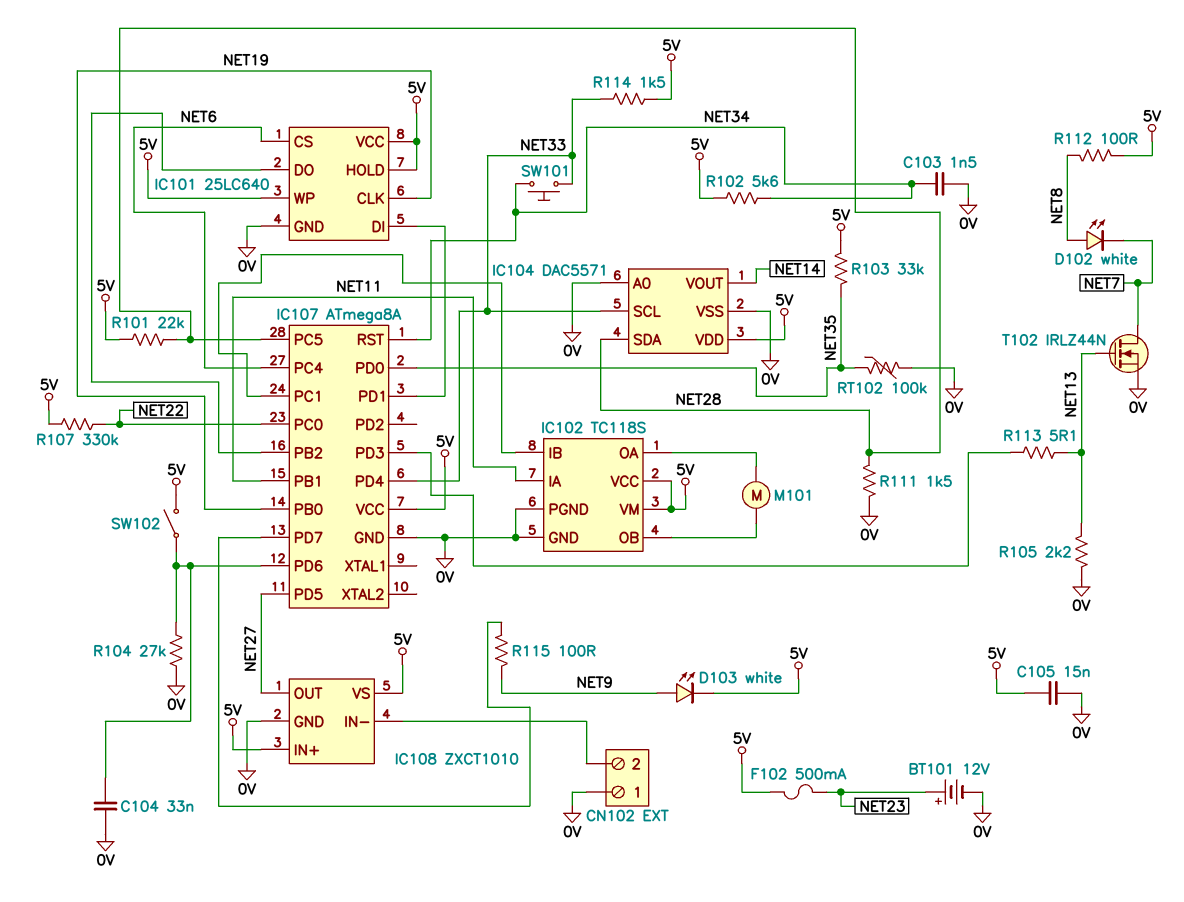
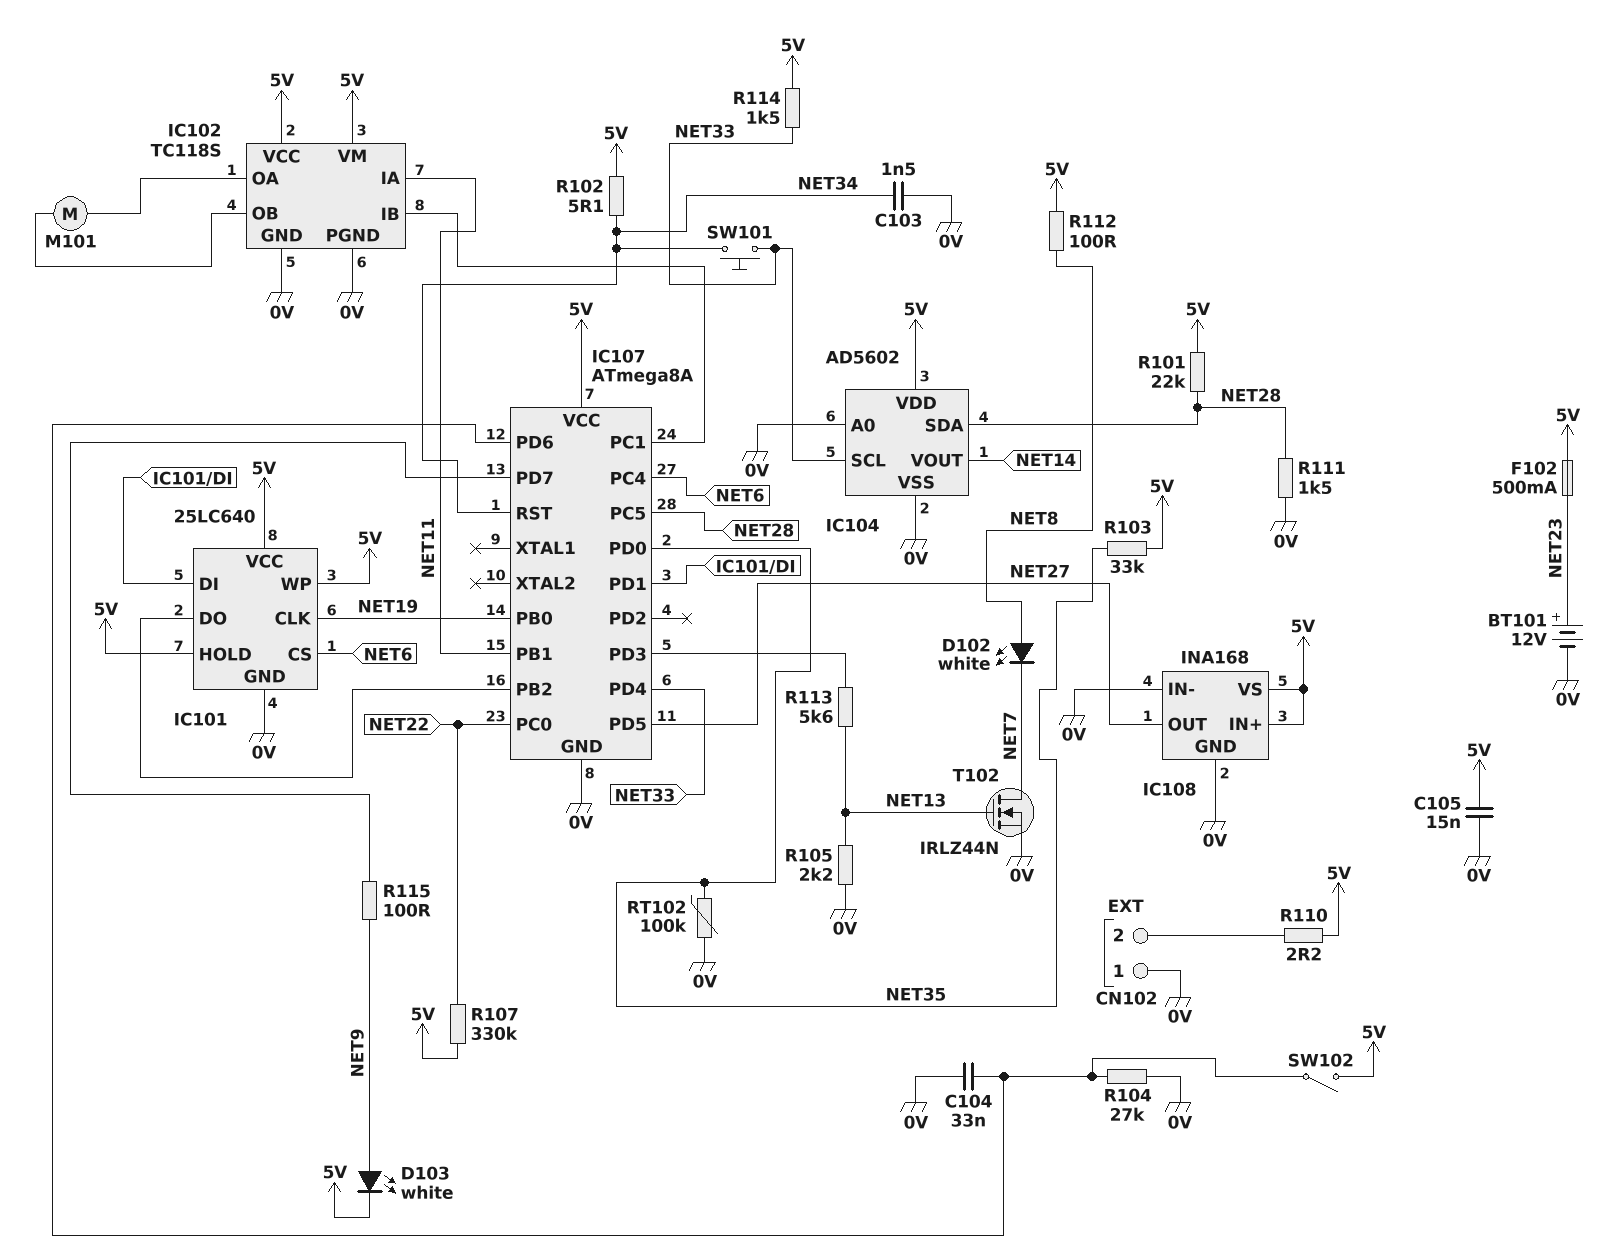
IC104: DAC5571 -> AD5602
IC108: ZXCT1010 -> INA168
IC108 pin IN-: CN102/2 -> 0V
R102: 5.6k (5V, NET34) -> 5.1 (5V, NET34)
R110: none -> 2.2 (5V, CN102/2)
R113: 5.1 (IC107/PD3, NET13) -> 5.6k (IC107/PD3, NET13)

